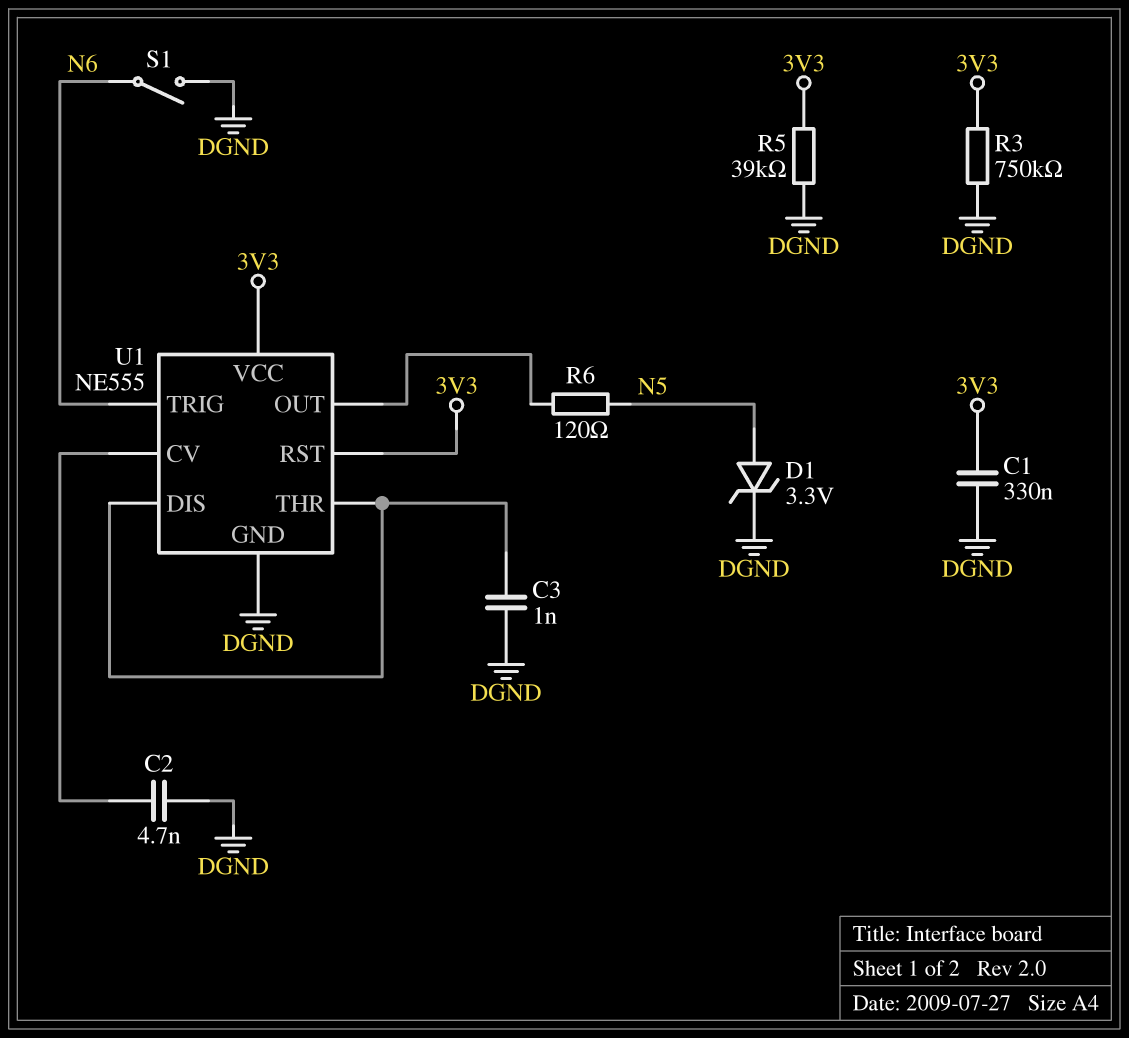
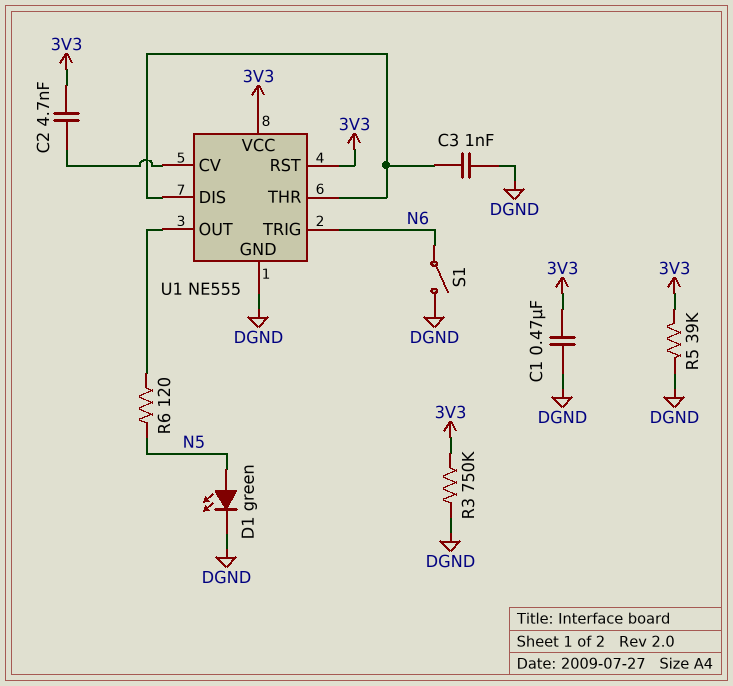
C1: 330nF (3V3, DGND) -> 470nF (3V3, DGND)
C2: 4.7nF (DGND, U1/CV) -> 4.7nF (3V3, U1/CV)
D1: zener 3.3V (A N5, K DGND) -> LED green (A N5, K DGND)

